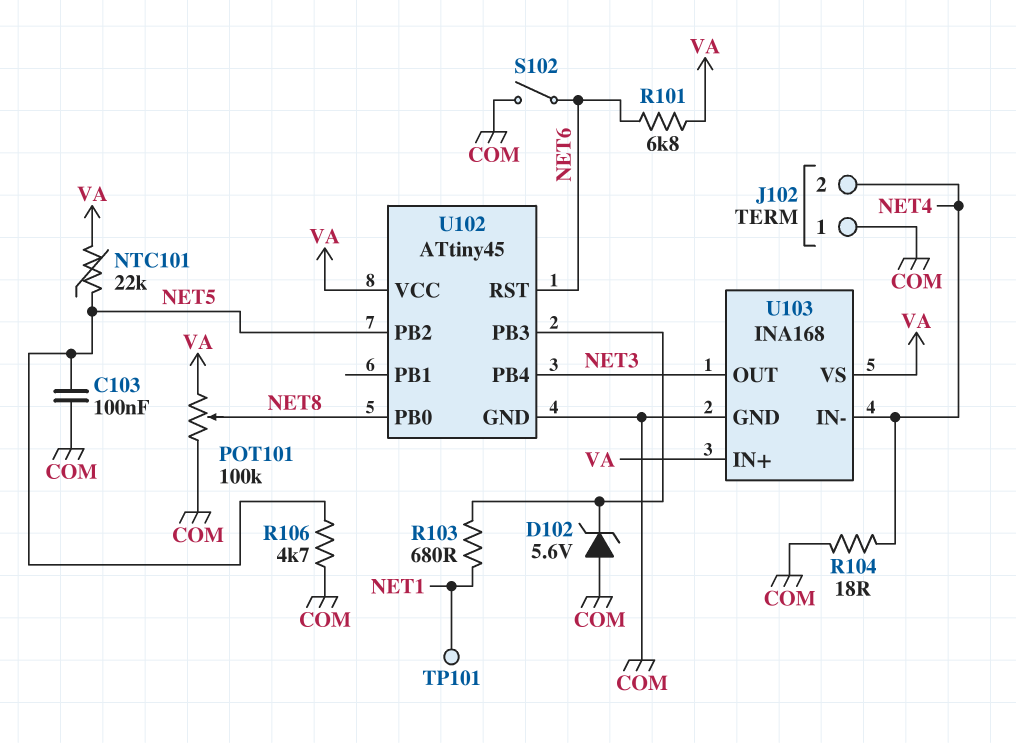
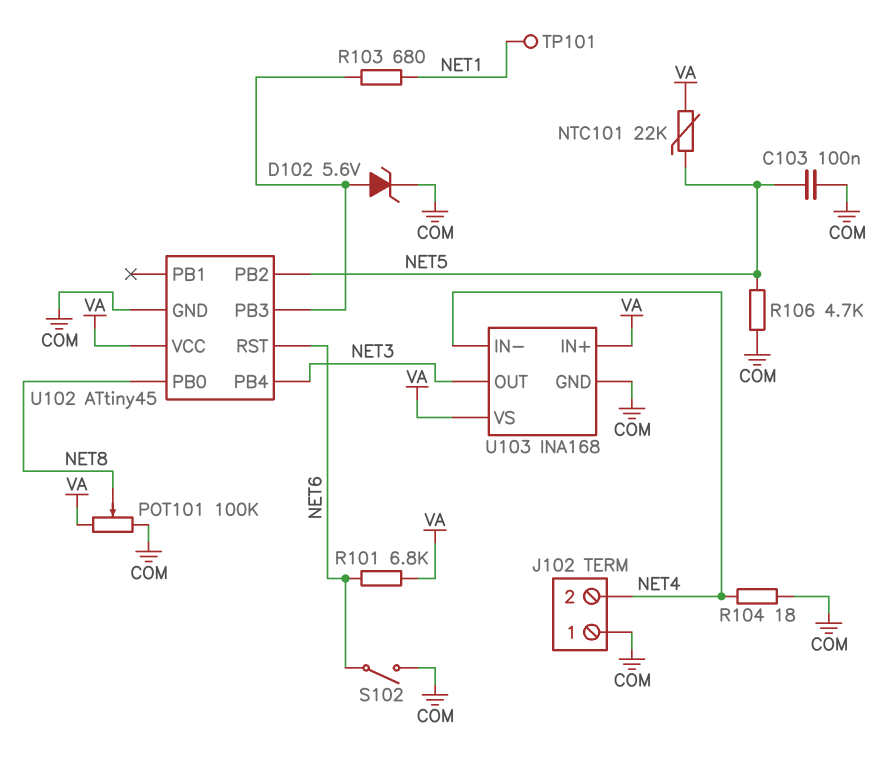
D102: zener 5.6V (A COM, K U102/PB3) -> zener 5.6V (A U102/PB3, K COM)

